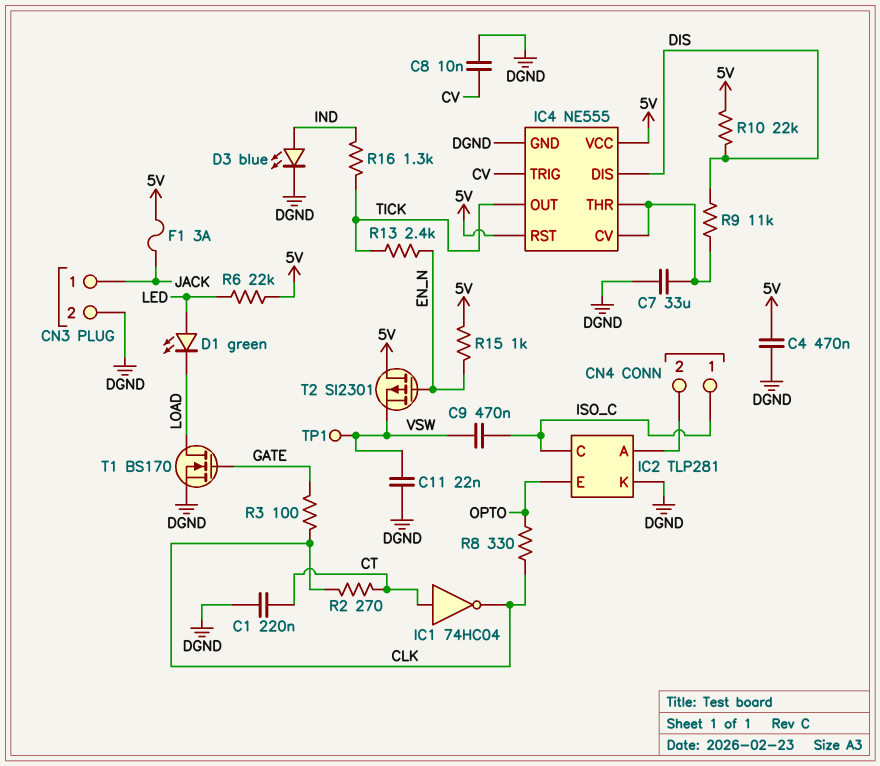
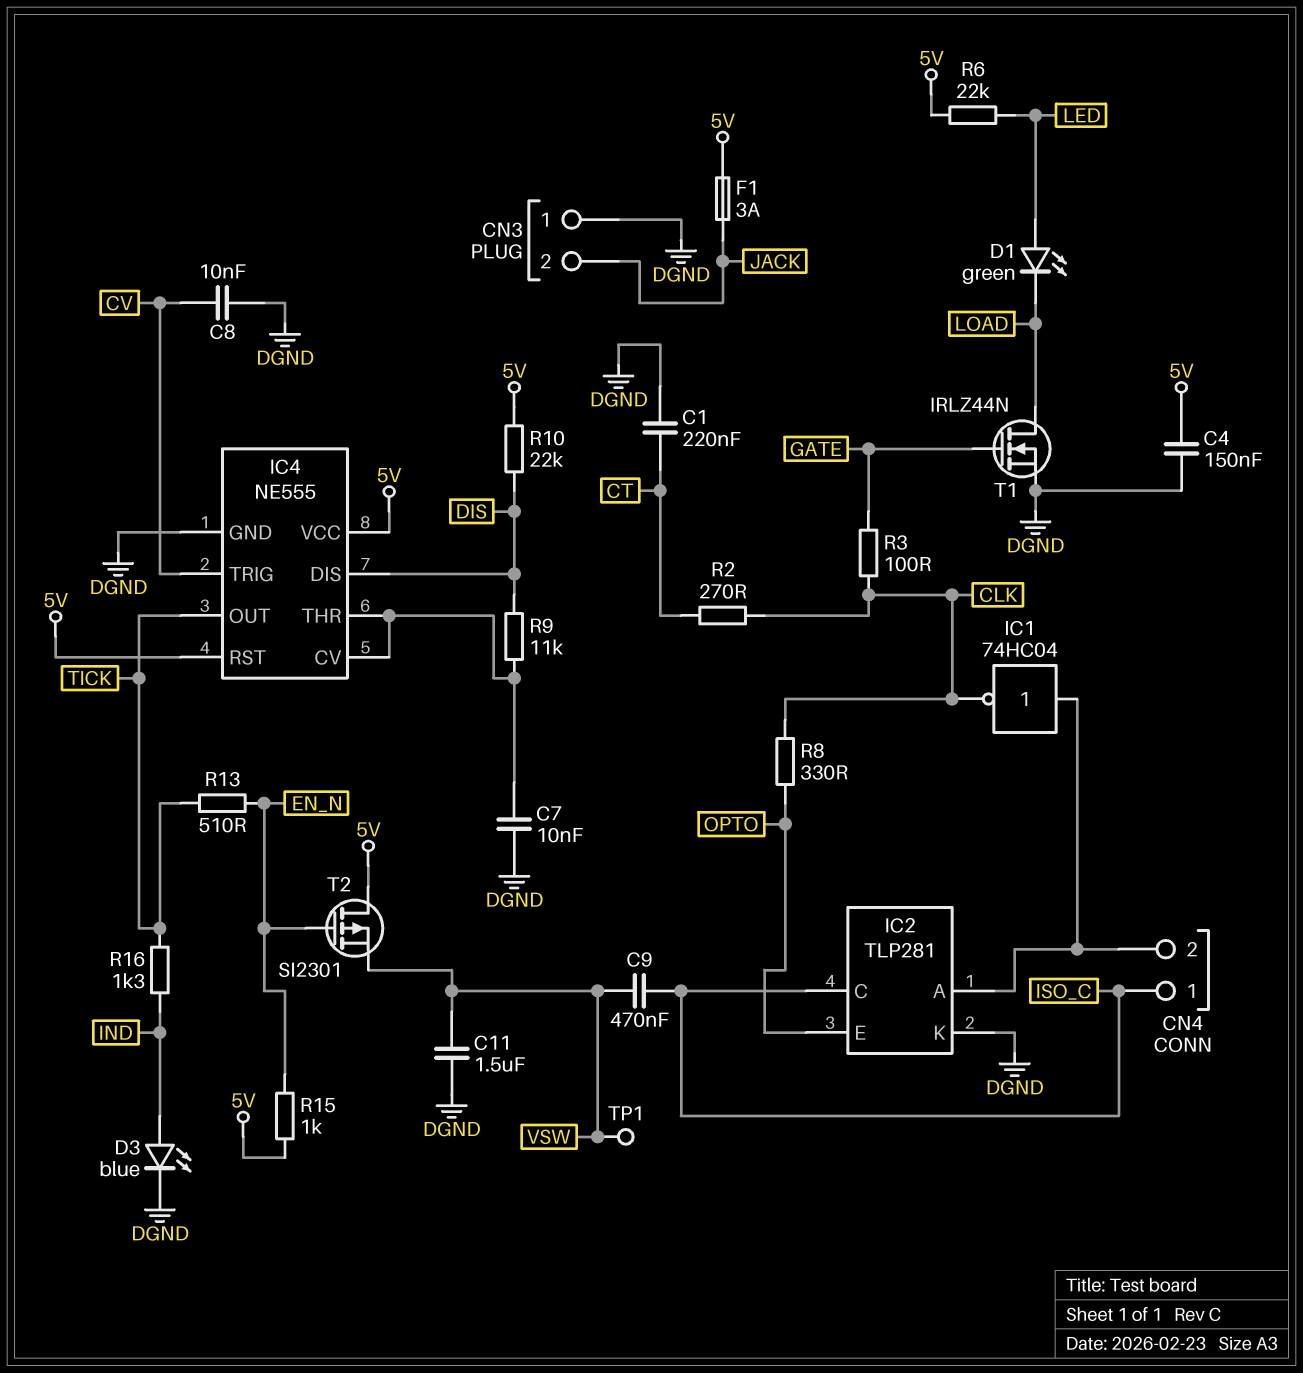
C4: 470nF (5V, DGND) -> 150nF (5V, DGND)
C7: 33uF (DGND, IC4/CV) -> 10nF (DGND, IC4/CV)
C11: 22nF (DGND, VSW) -> 1.5uF (DGND, VSW)
CN3 pin 1: JACK -> DGND
CN3 pin 2: DGND -> JACK
IC1: NOT 74HC04 (in CT, out CLK) -> NOT 74HC04 (in CN4/2, out CLK)
R13: 2.4k (EN_N, TICK) -> 510 (EN_N, TICK)
T1: NMOS BS170 (G GATE, D LOAD, S DGND) -> NMOS IRLZ44N (G GATE, D LOAD, S DGND)

